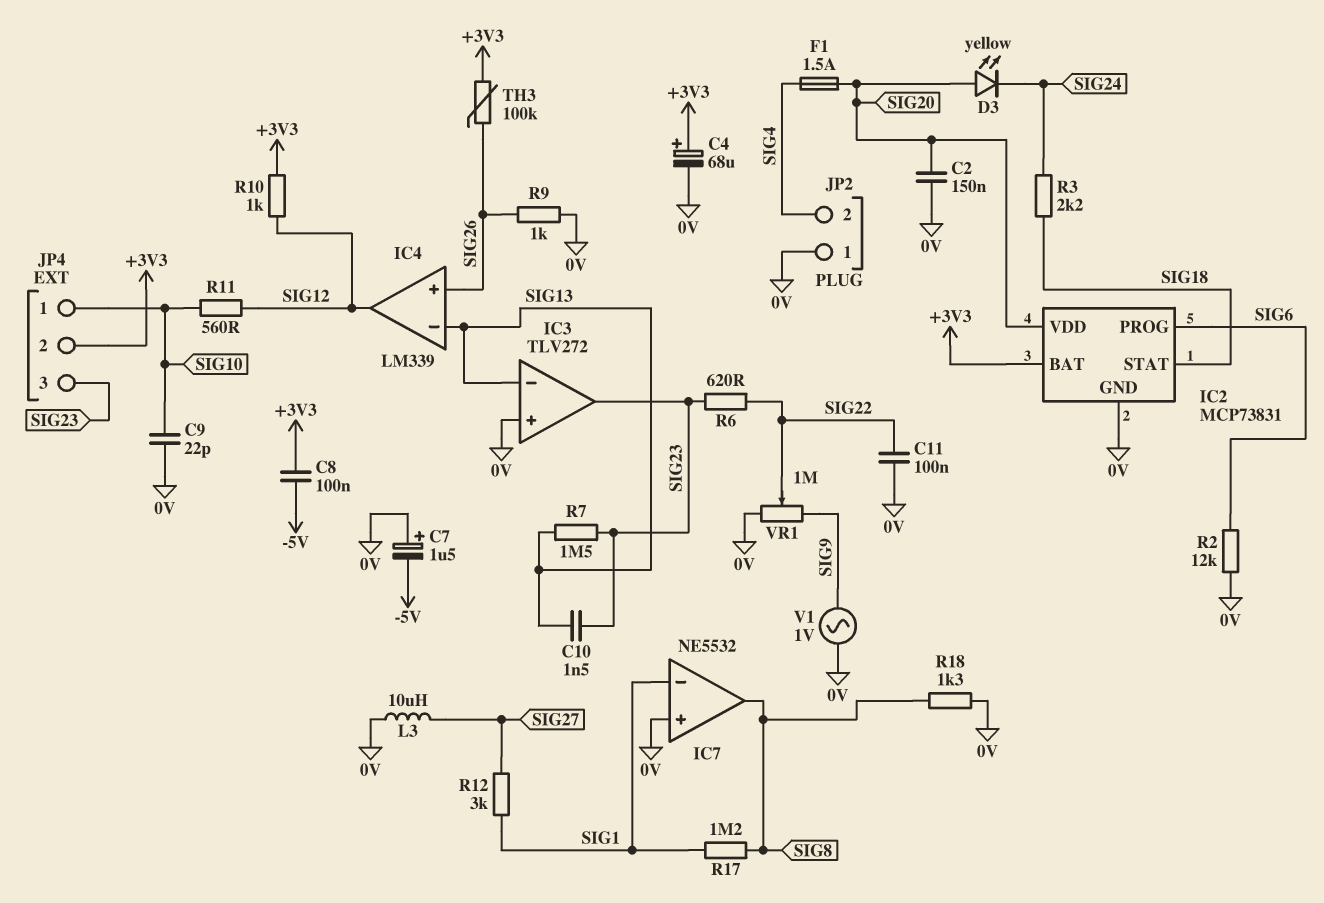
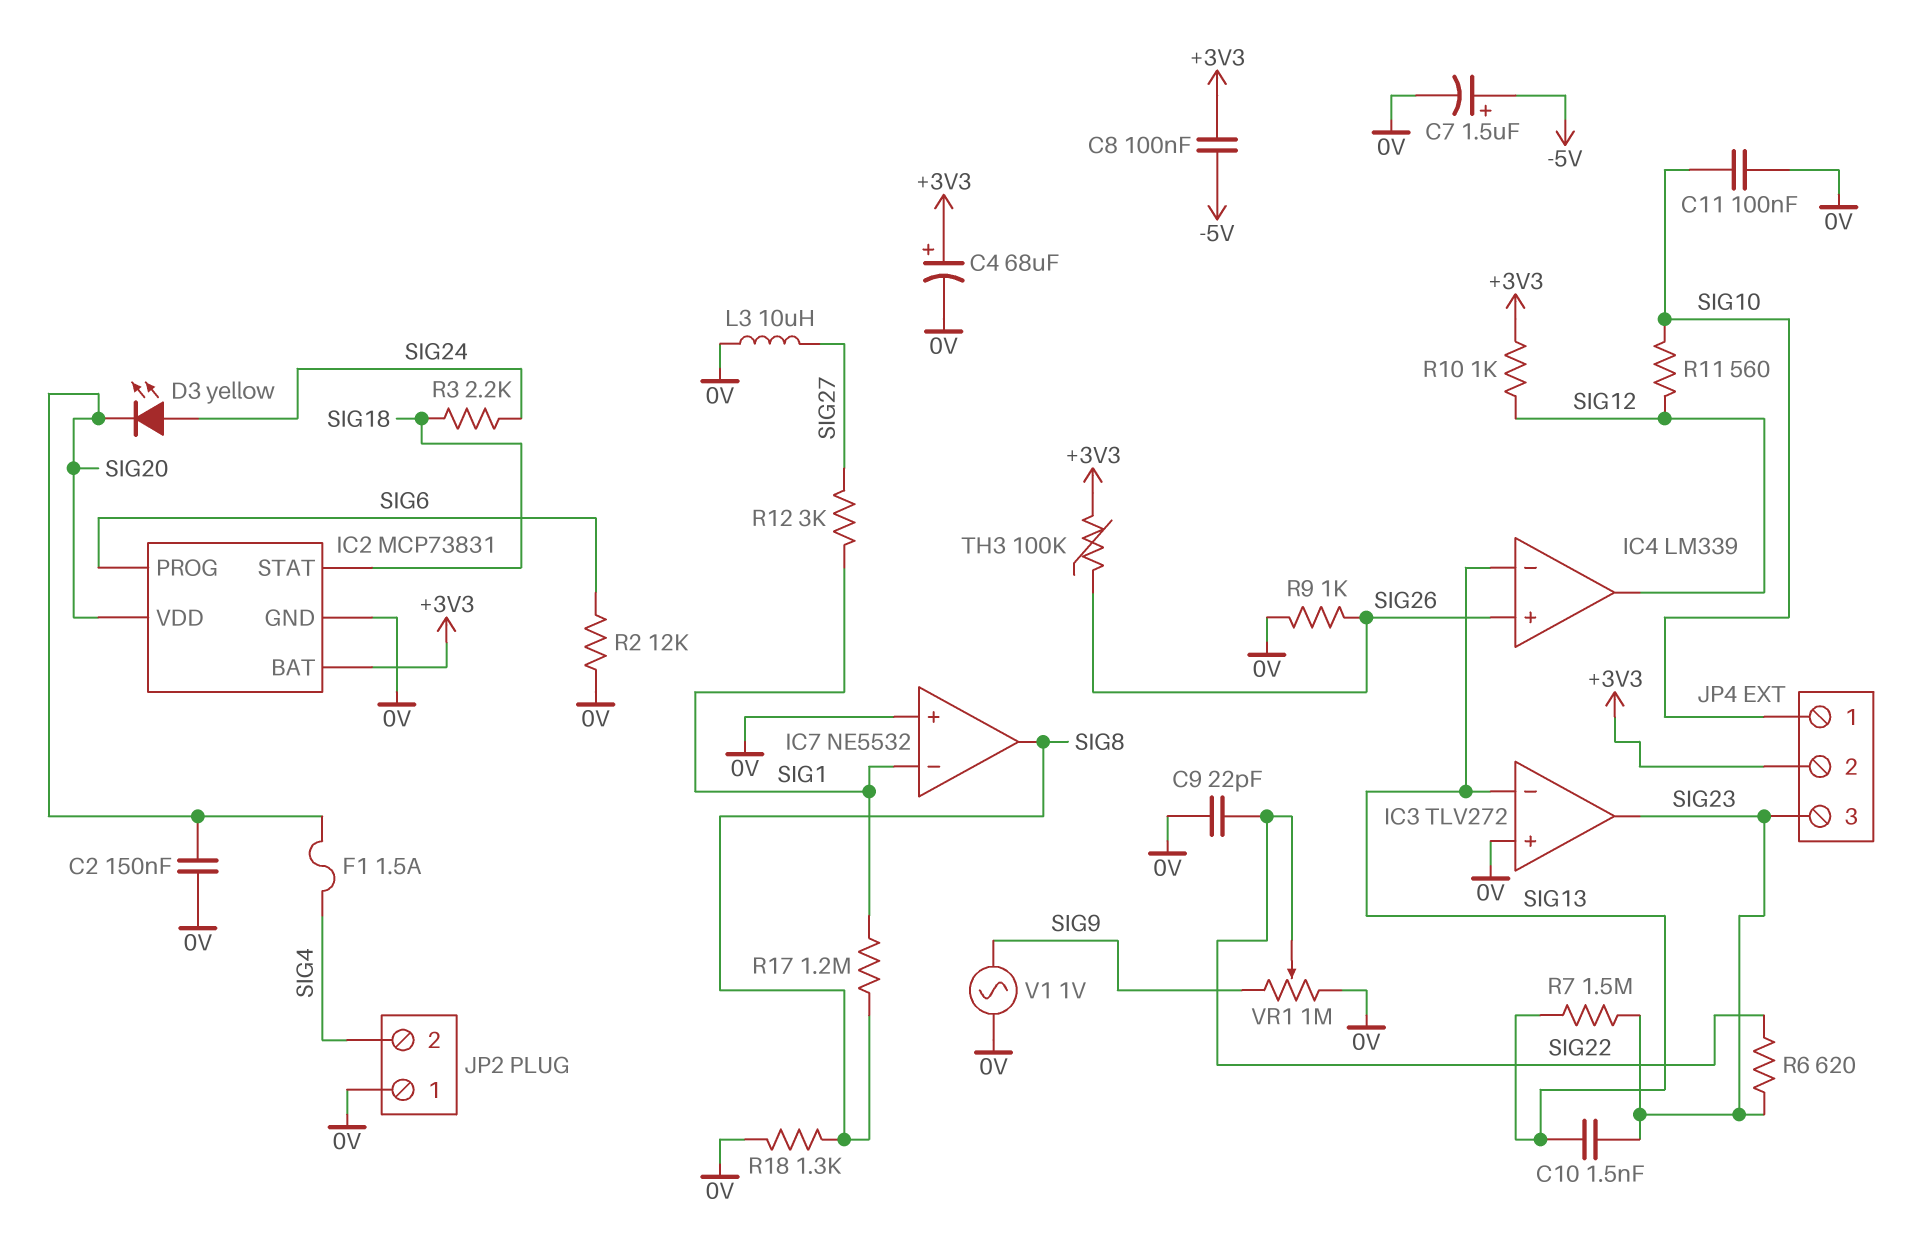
C7: 1.5uF (plus 0V, minus -5V) -> 1.5uF (plus -5V, minus 0V)
C9: 22pF (0V, SIG10) -> 22pF (0V, SIG22)
C11: 100nF (0V, SIG22) -> 100nF (0V, SIG10)
D3: LED yellow (A SIG20, K SIG24) -> LED yellow (A SIG24, K SIG20)

